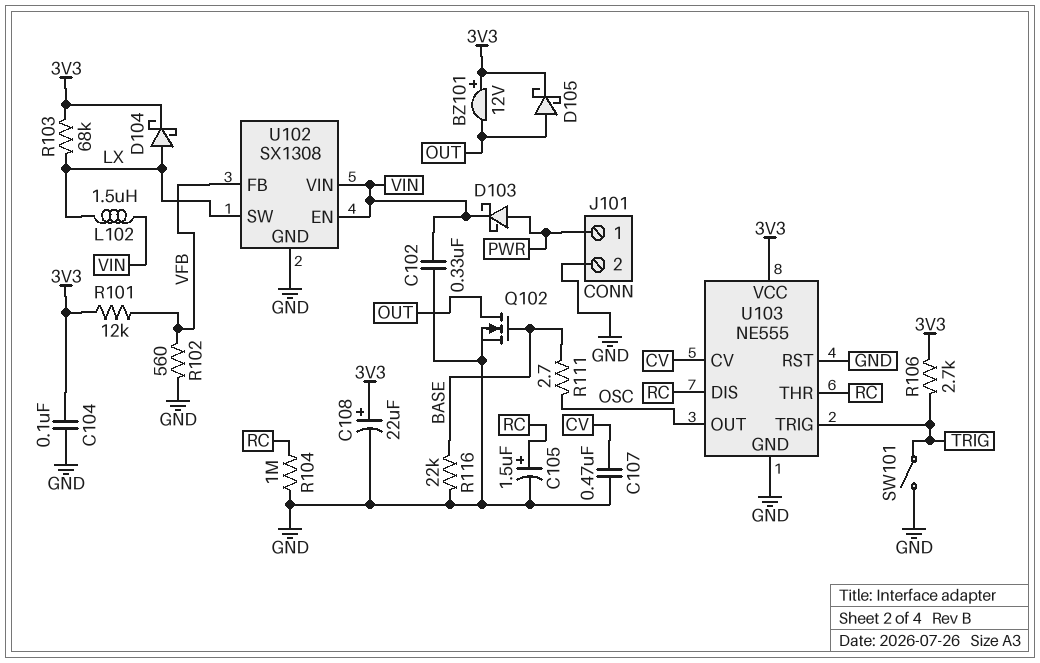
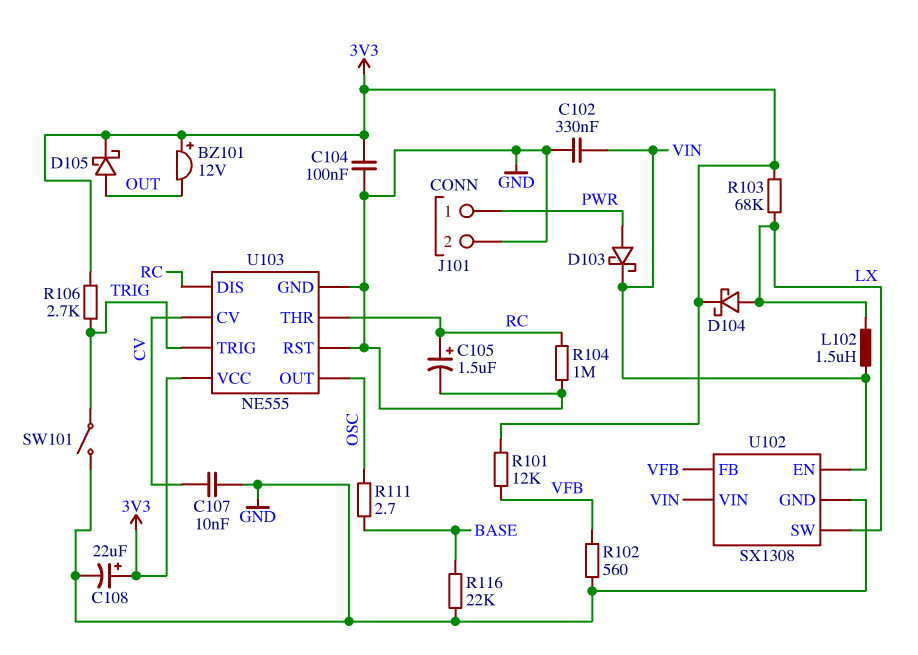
C107: 470nF (CV, GND) -> 10nF (CV, GND)
Q102: NMOS (G BASE, D OUT, S GND) -> none

